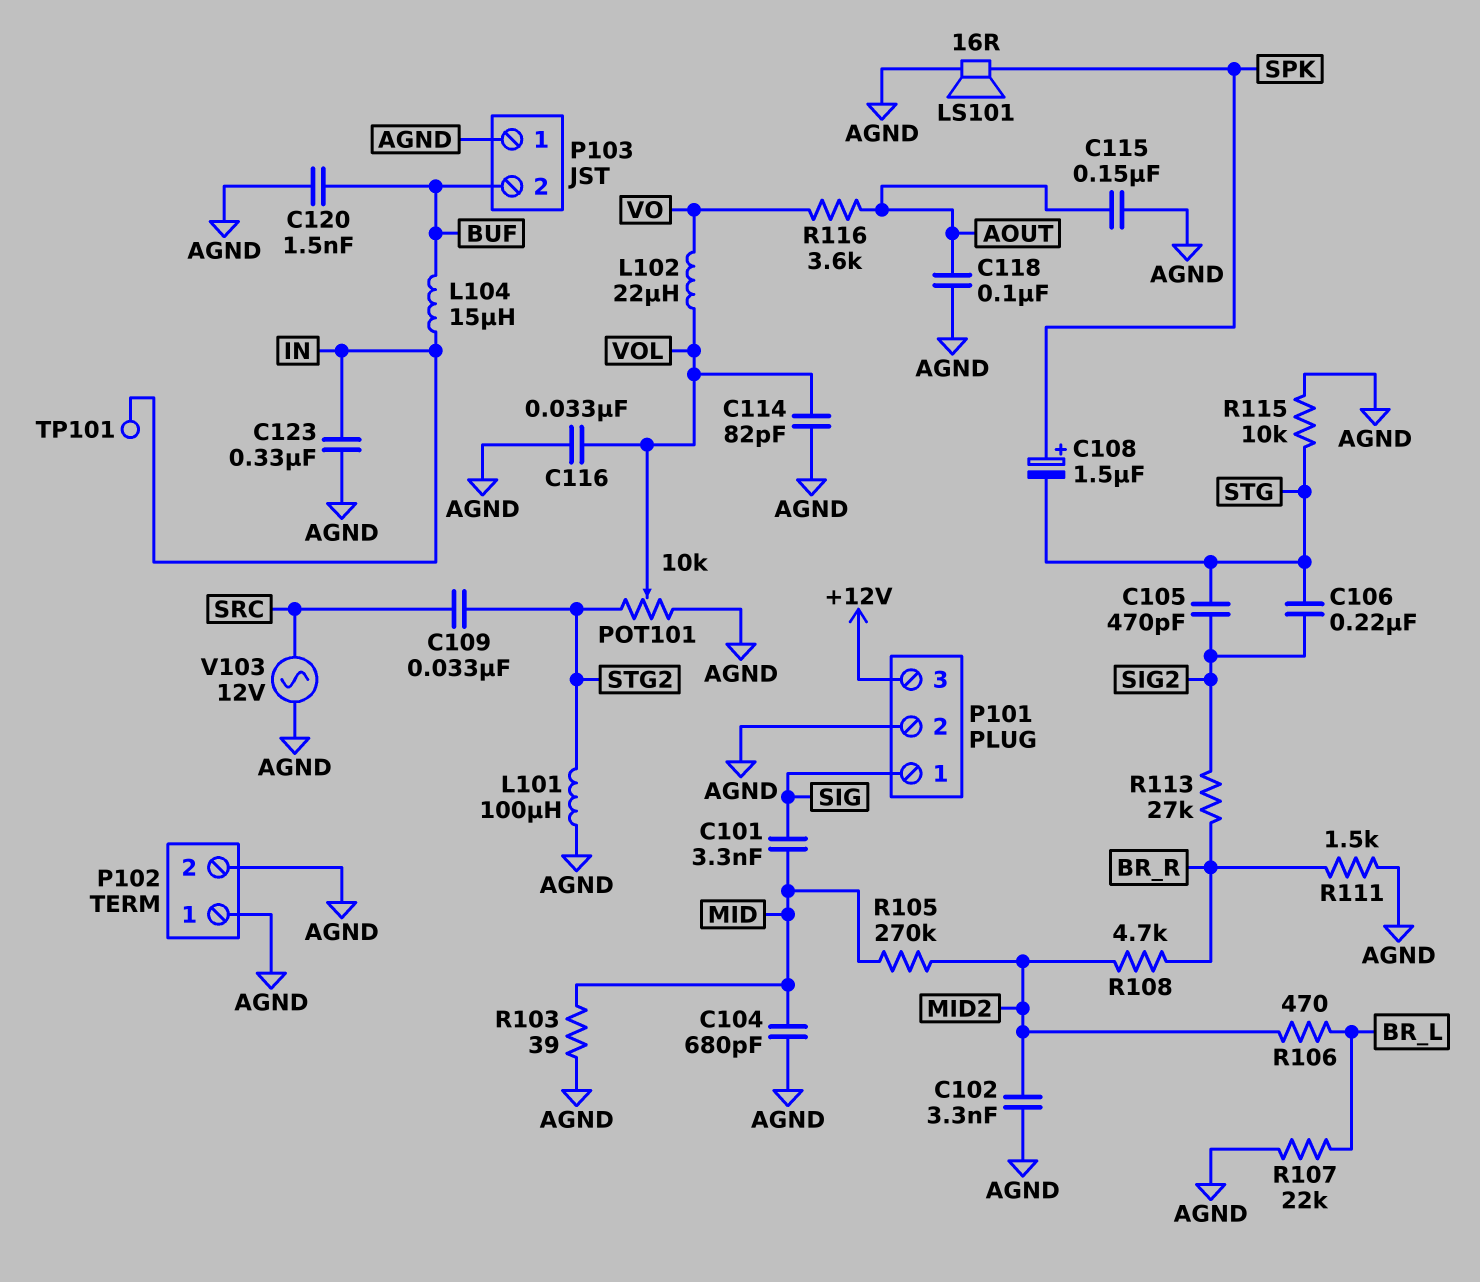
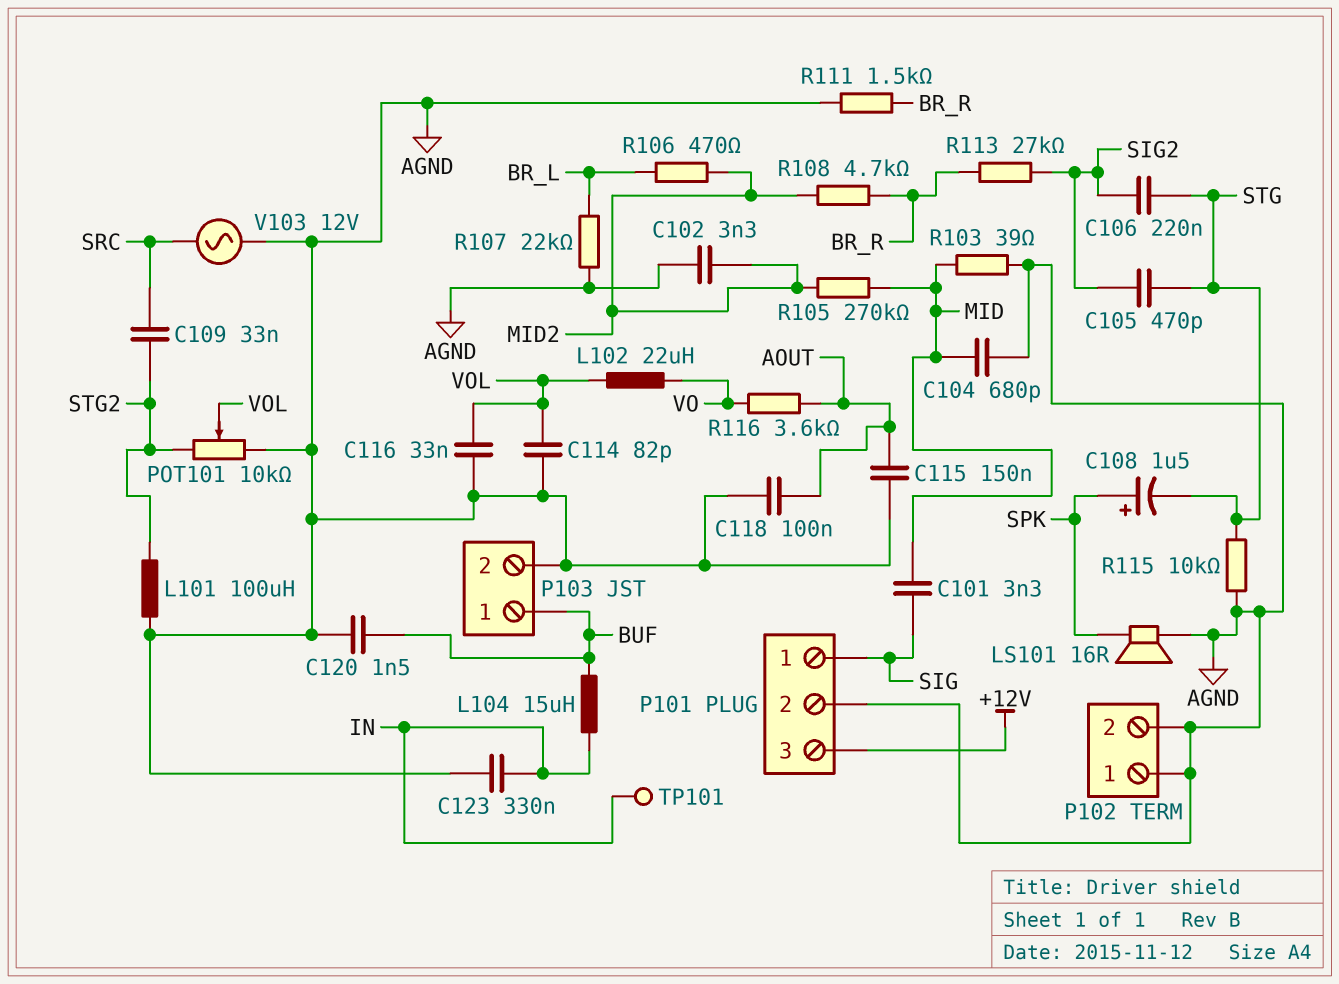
P103 pin 1: AGND -> BUF
P103 pin 2: BUF -> AGND

